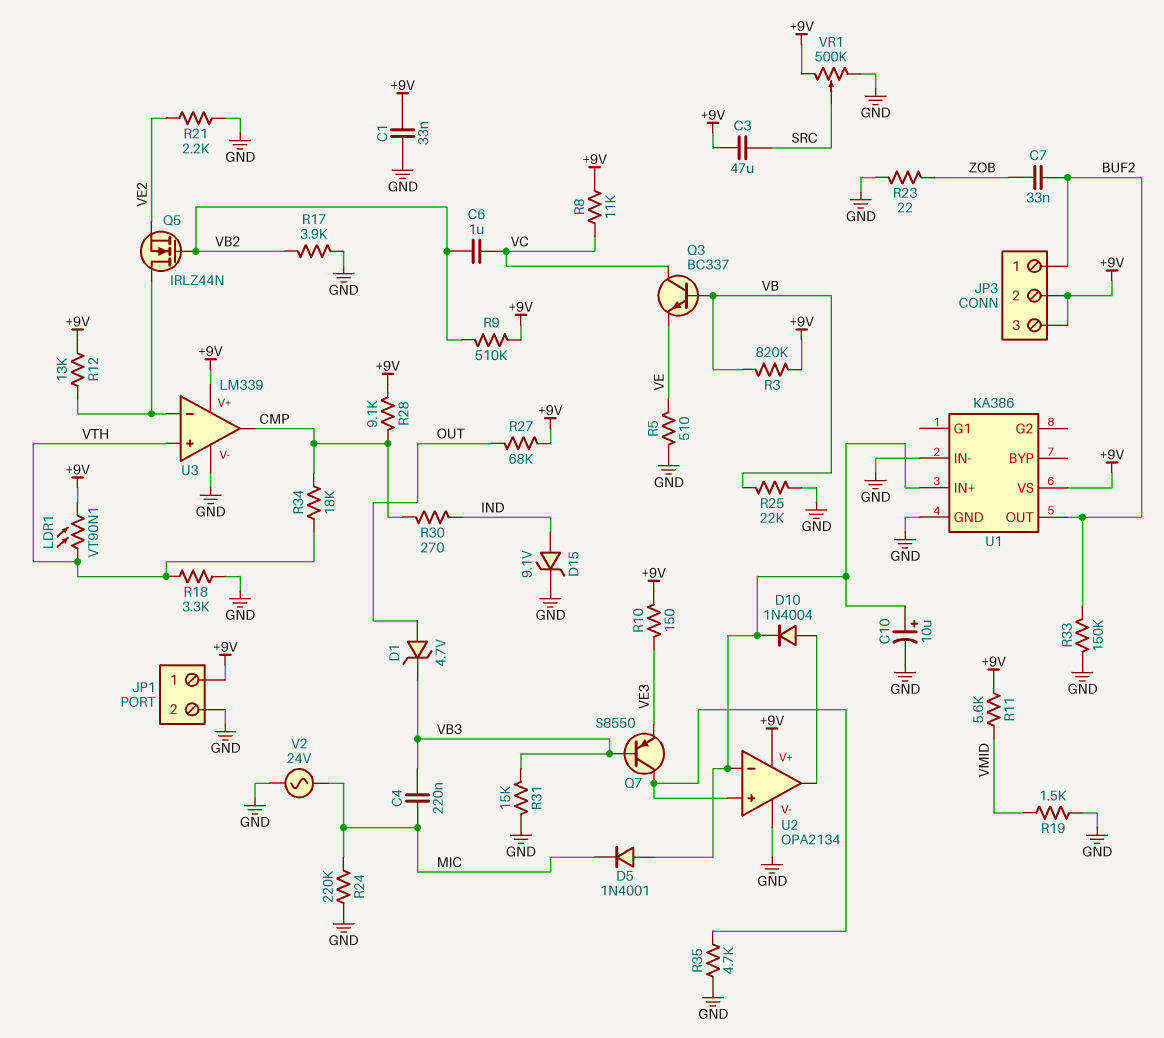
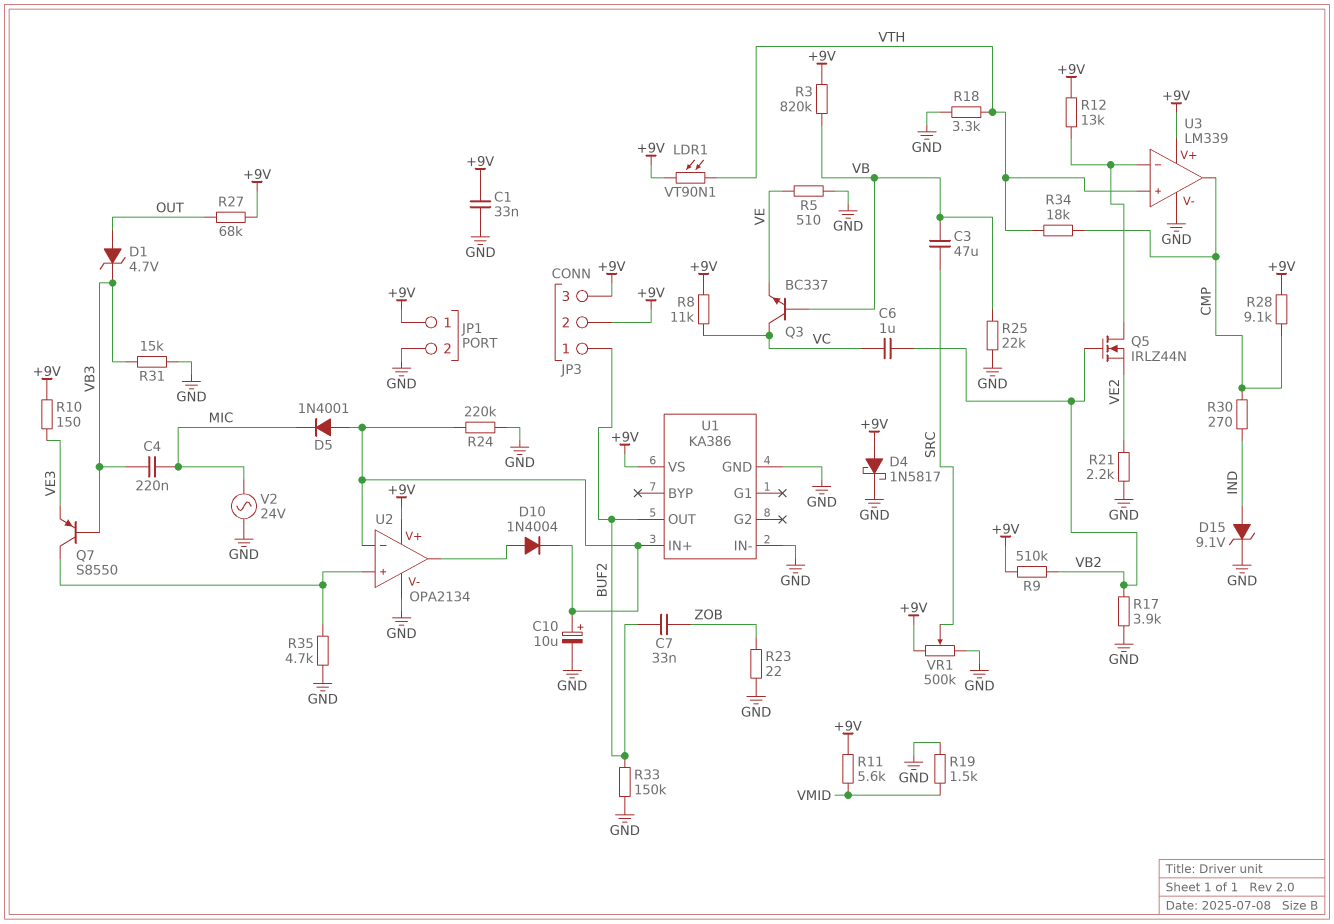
C3: 47uF (+9V, SRC) -> 47uF (SRC, VB)
D4: none -> schottky 1N5817 (A +9V, K GND)
R24: 220k (GND, MIC) -> 220k (GND, U1/IN+)

